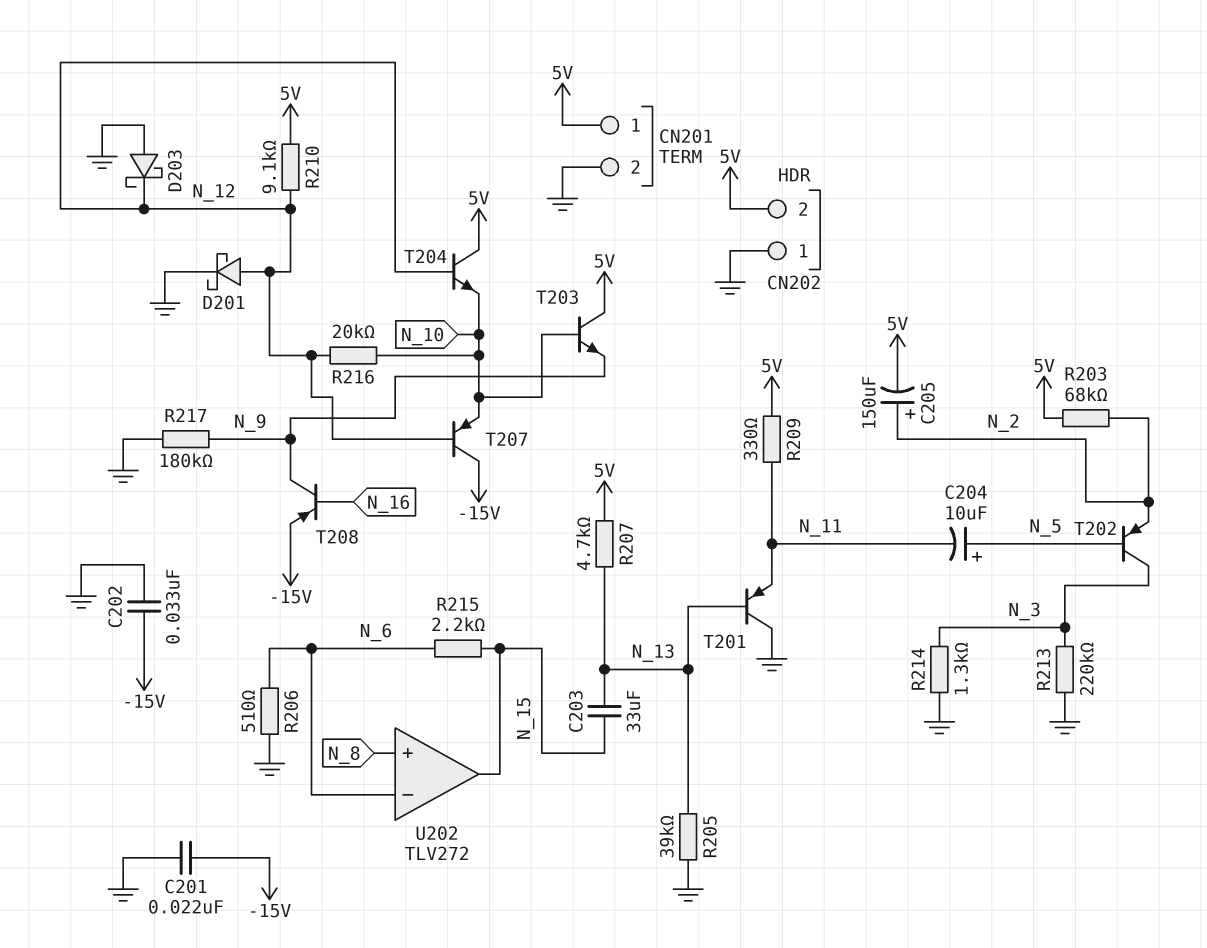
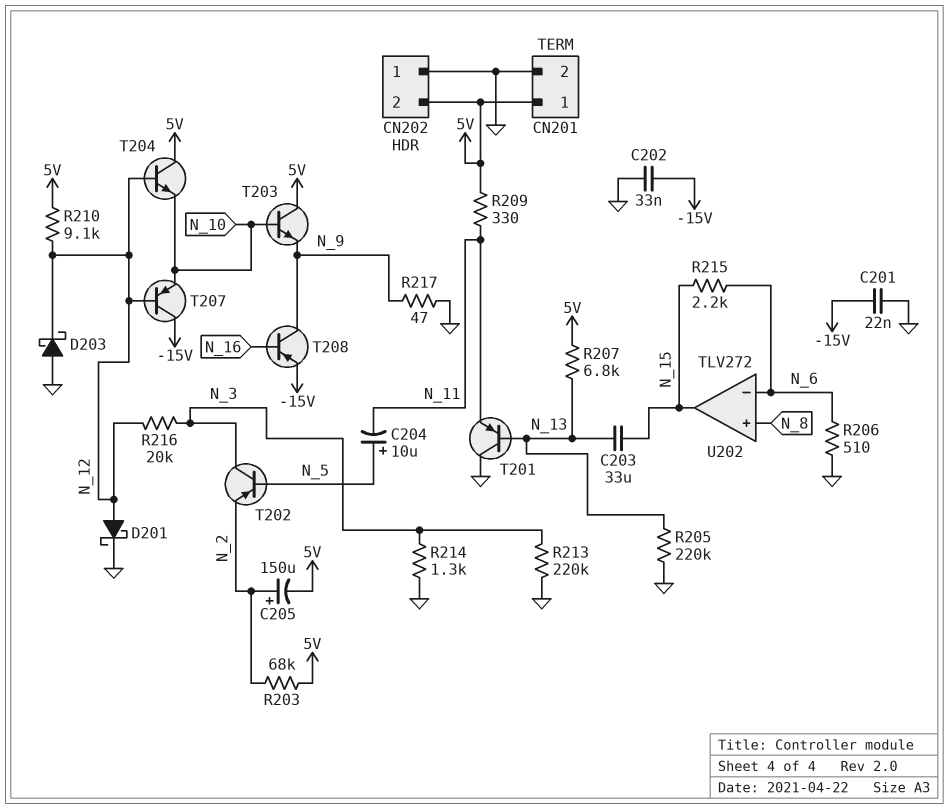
R205: 39k (GND, N_13) -> 220k (GND, N_13)
R207: 4.7k (5V, N_13) -> 6.8k (5V, N_13)
R216: 20k (N_10, N_12) -> 20k (N_3, N_12)
R217: 180k (GND, N_9) -> 47 (GND, N_9)

